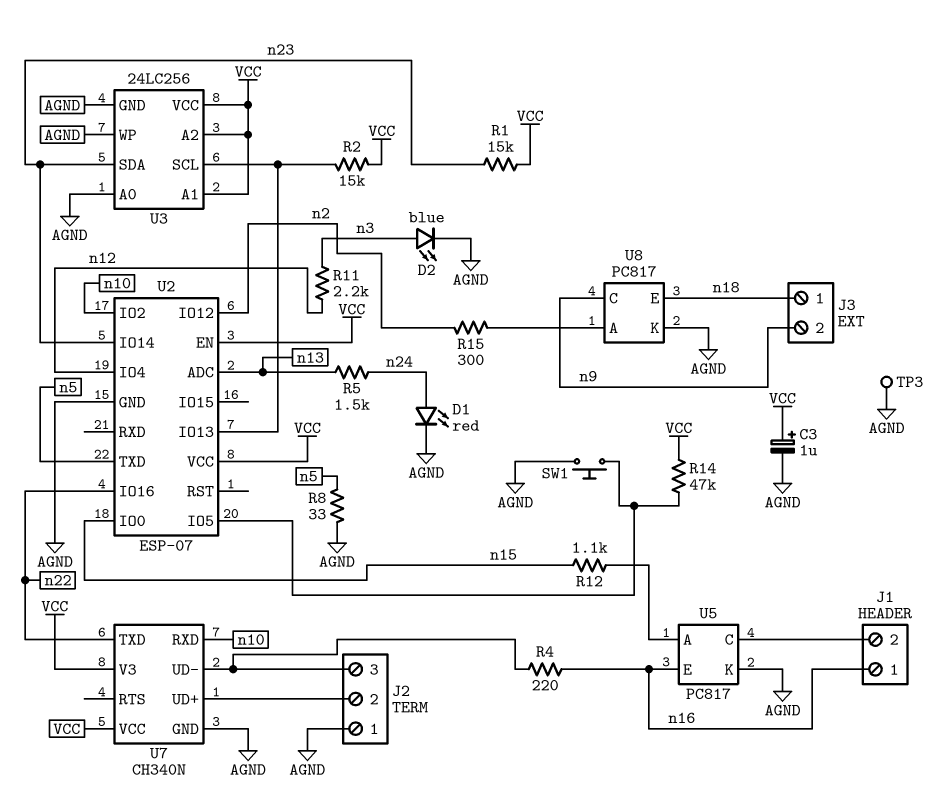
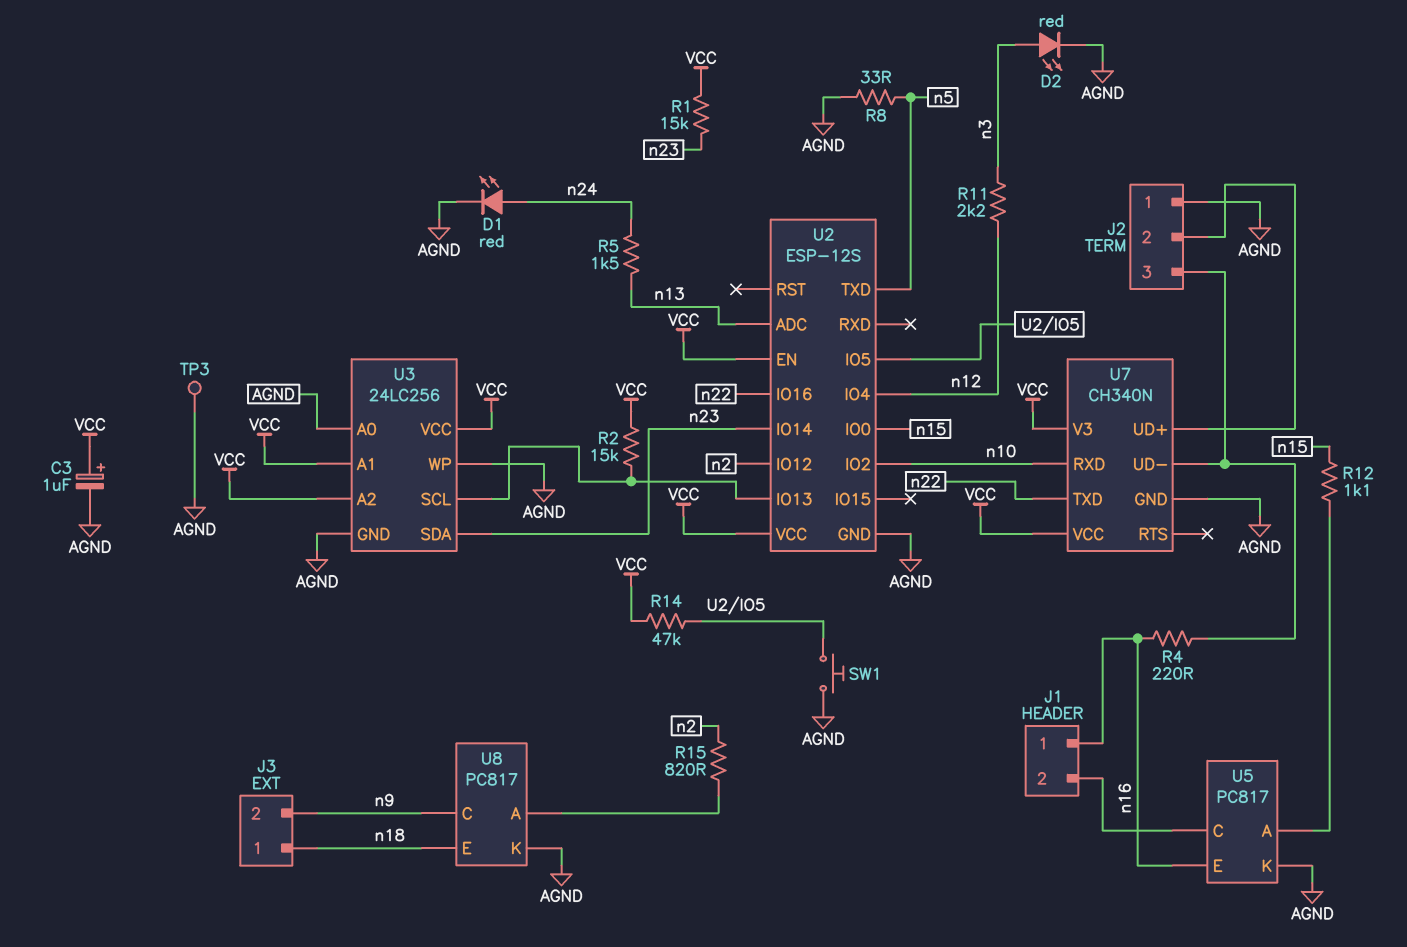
D2: LED blue (A n3, K AGND) -> LED red (A n3, K AGND)
R15: 300 (U8/A, n2) -> 820 (U8/A, n2)
U2: ESP-07 -> ESP-12S

